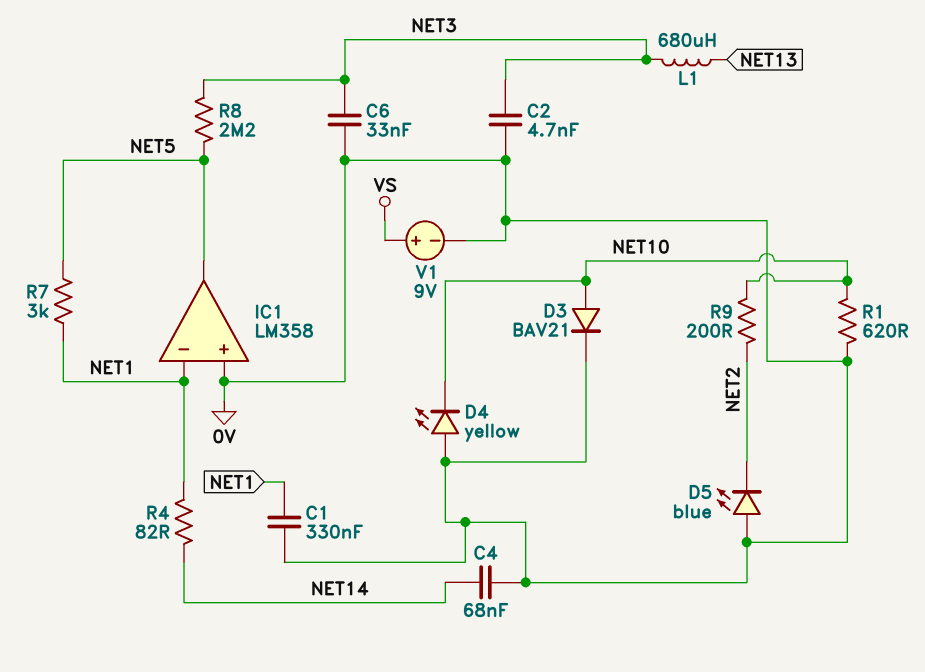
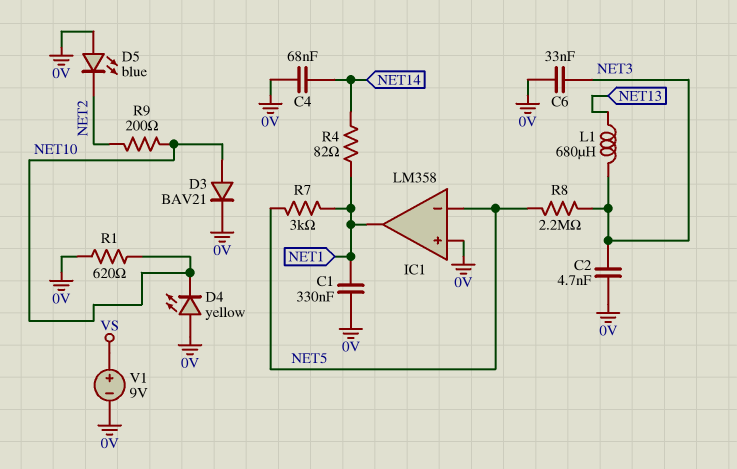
IC1 pin in-: NET1 -> NET5
IC1 pin out: NET5 -> NET1

